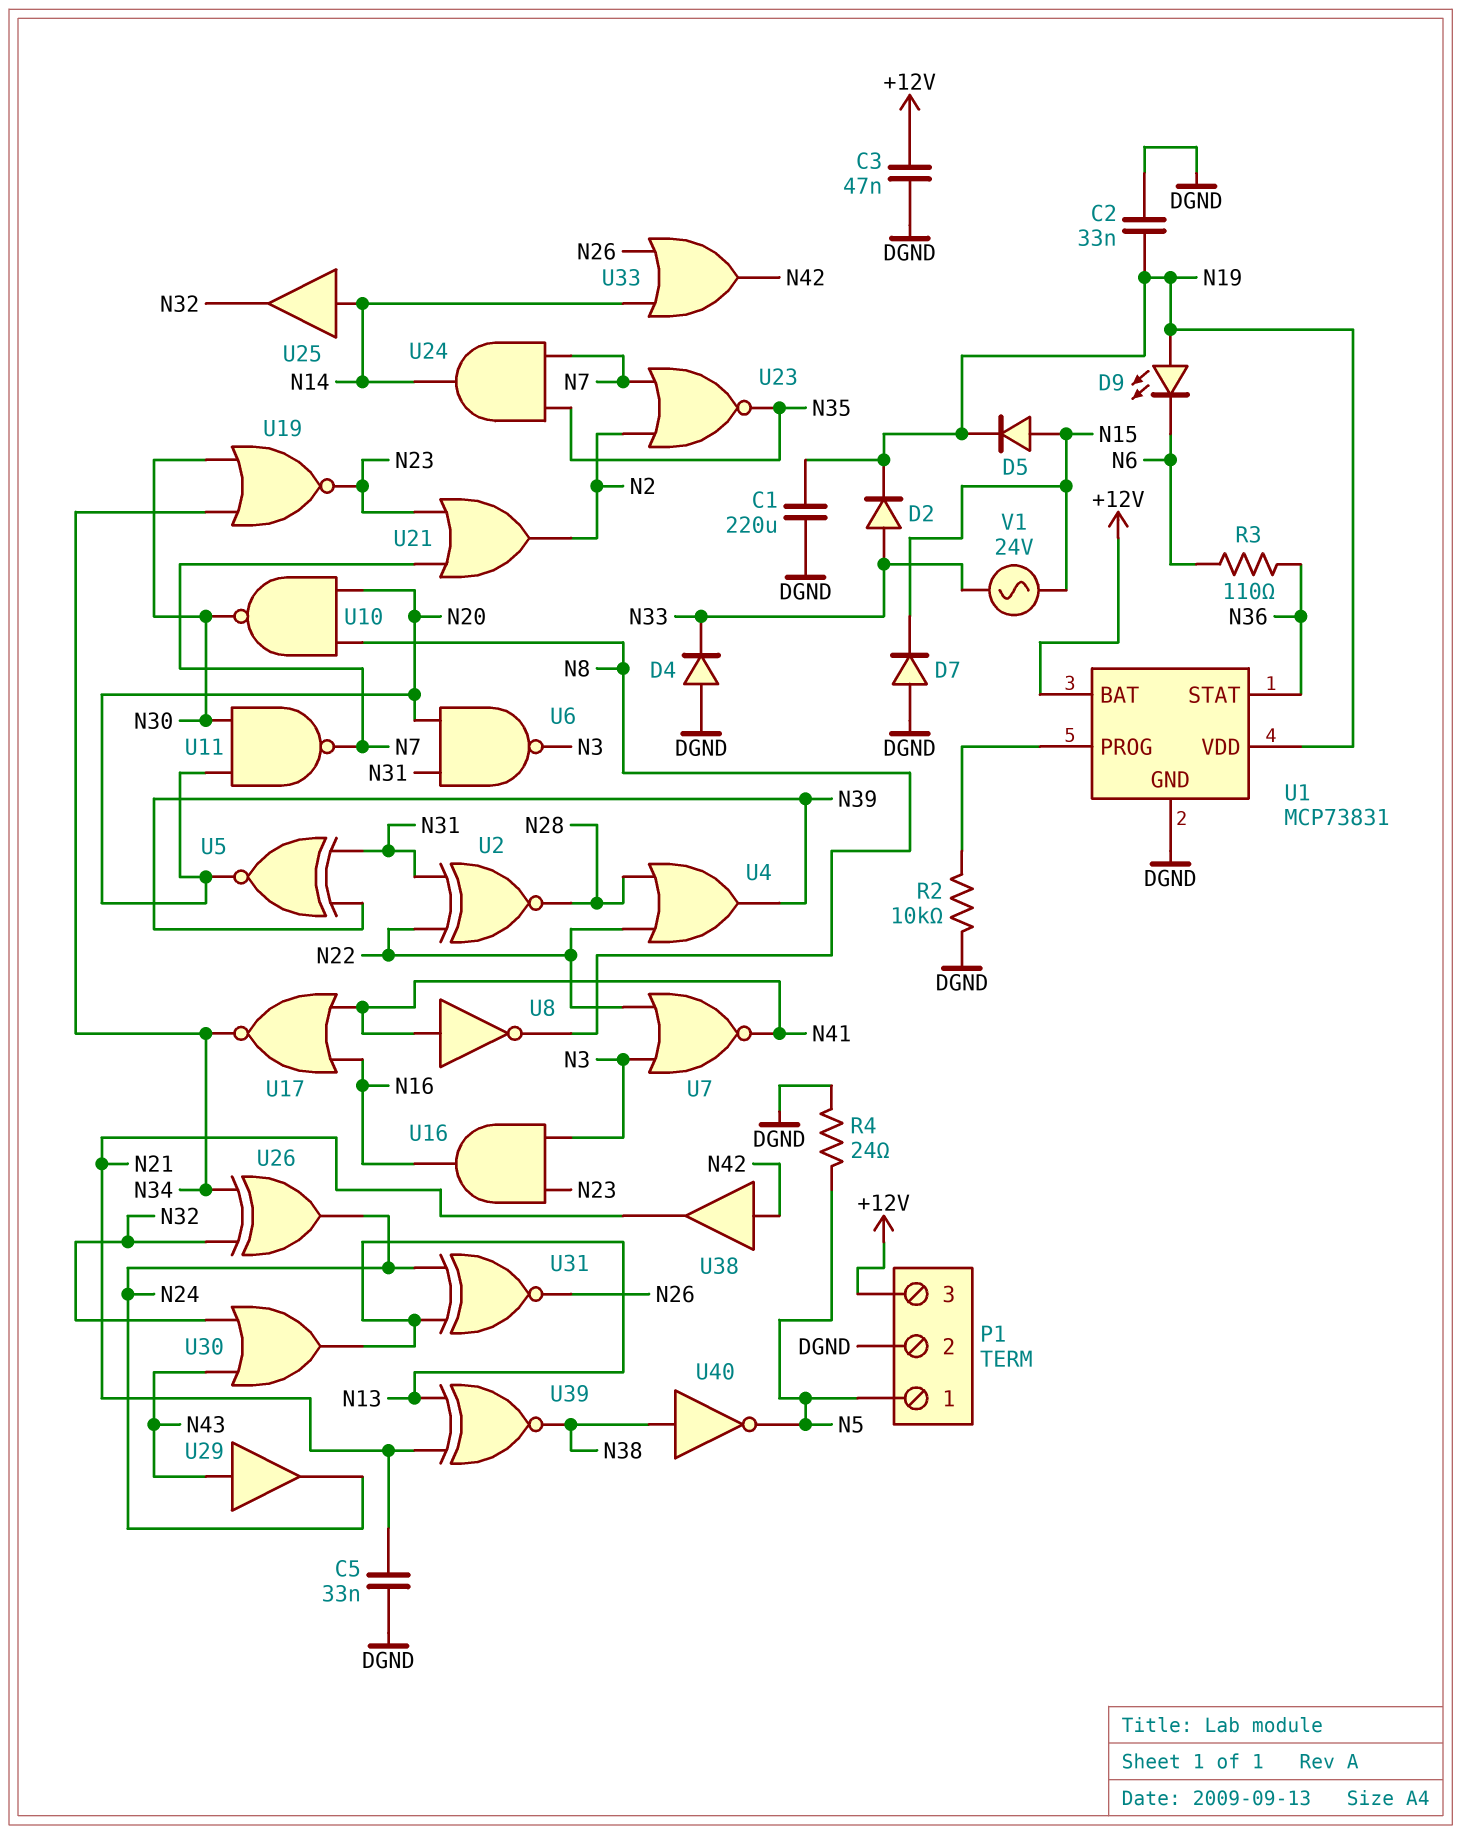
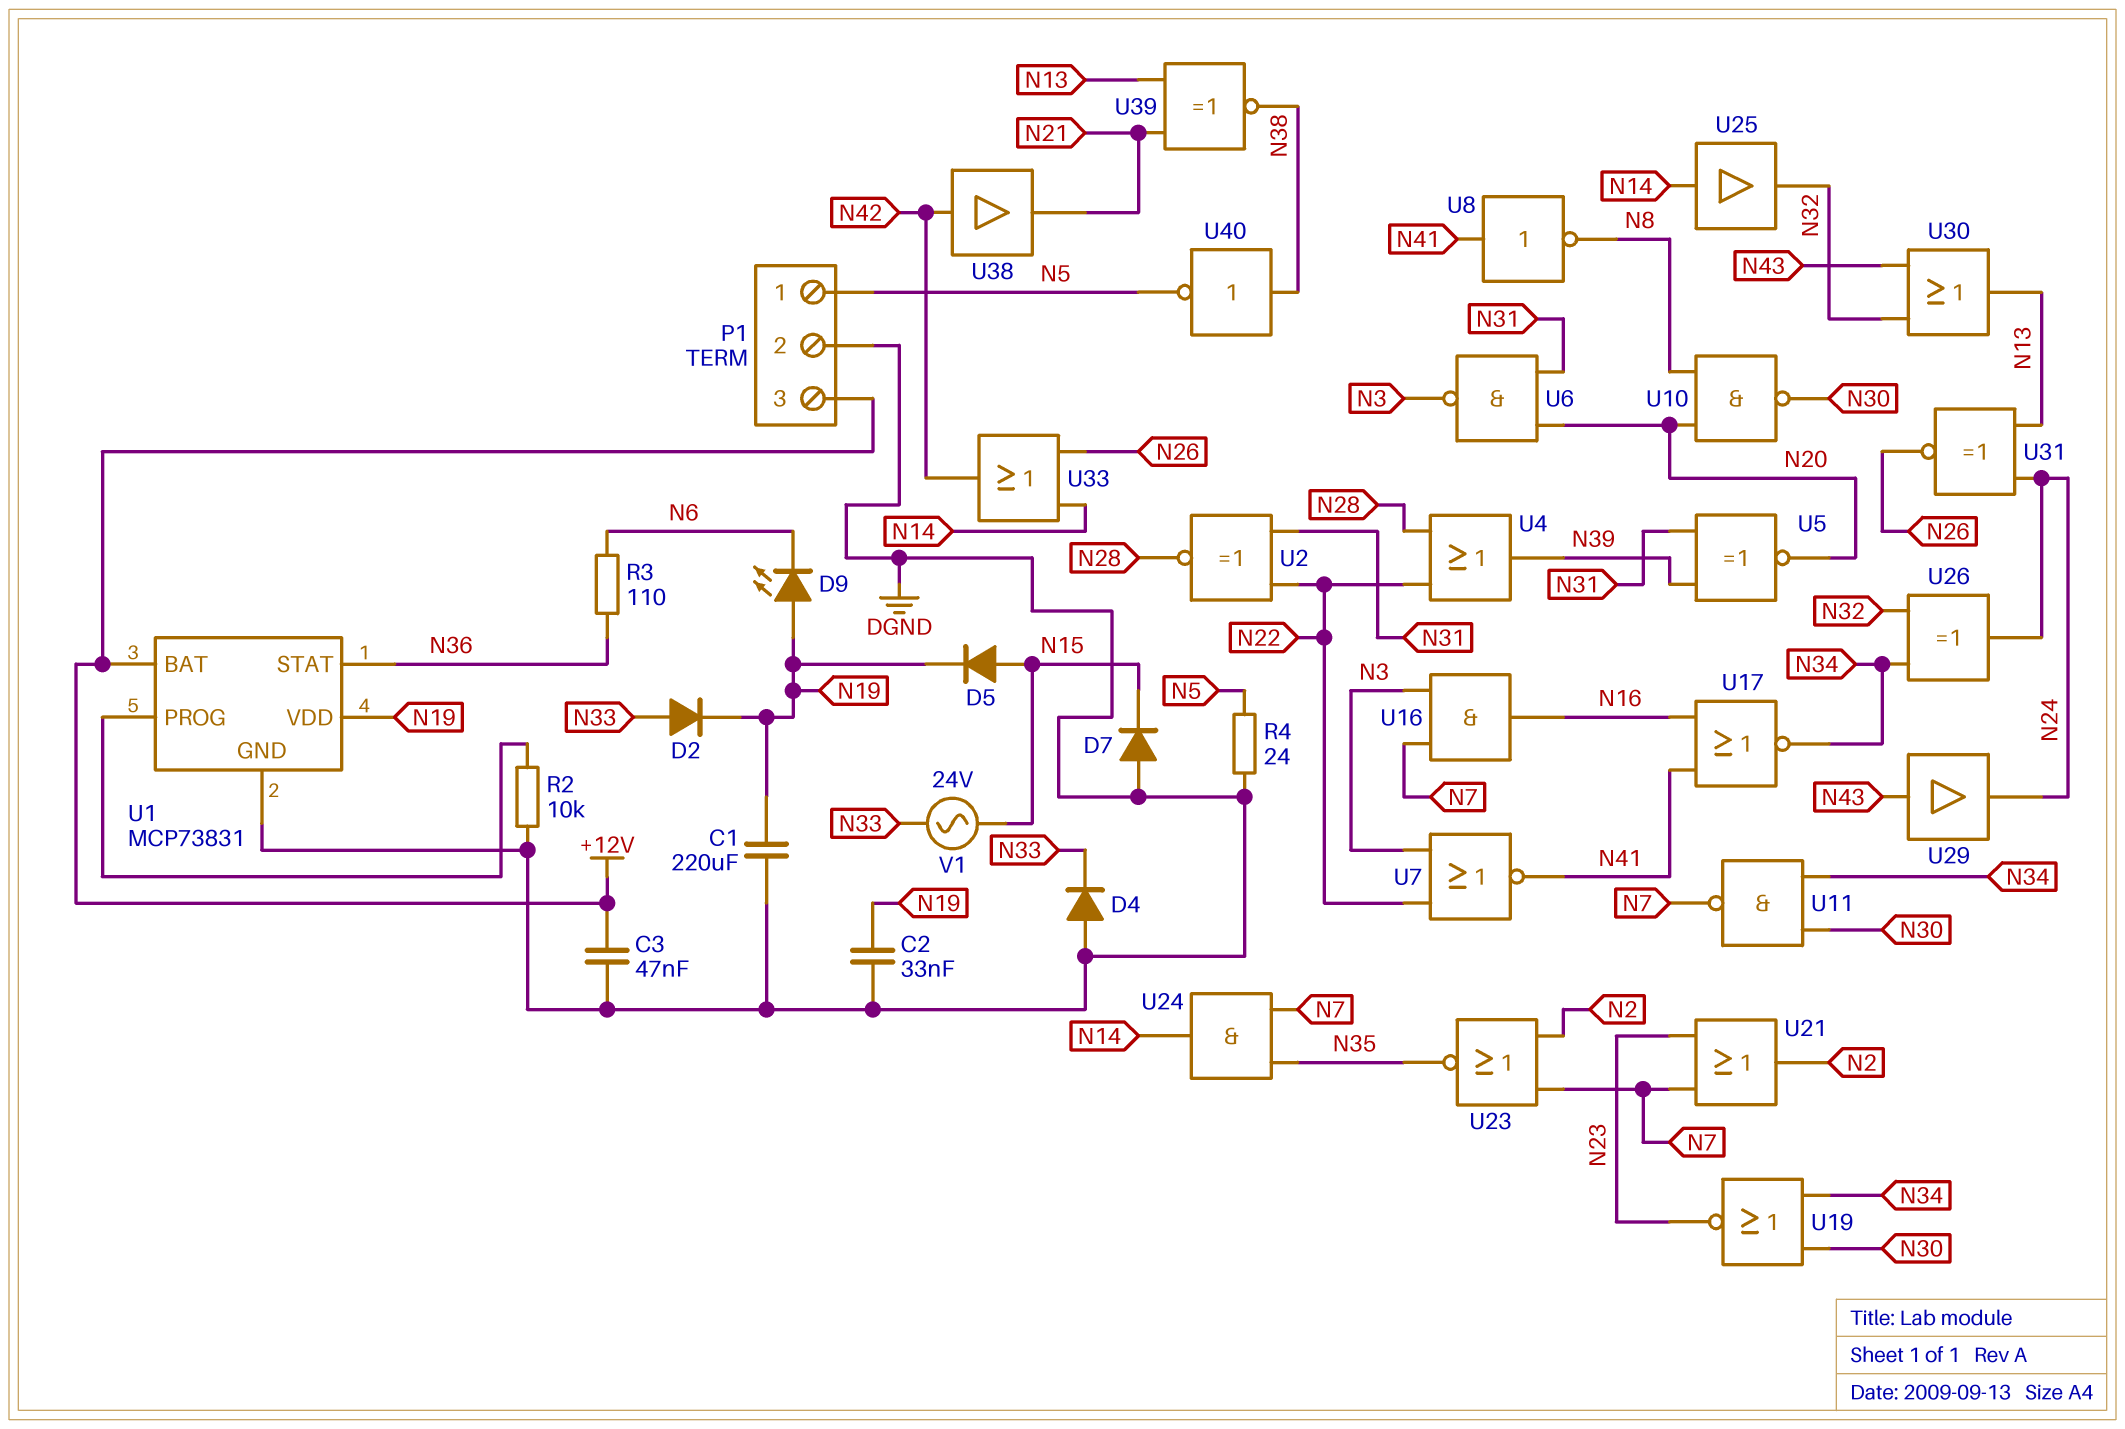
C5: 33nF (DGND, N21) -> none
U11: NAND (in N20, in N30, out N7) -> NAND (in N30, in N34, out N7)
U16: AND (in N3, in N23, out N16) -> AND (in N3, in N7, out N16)

